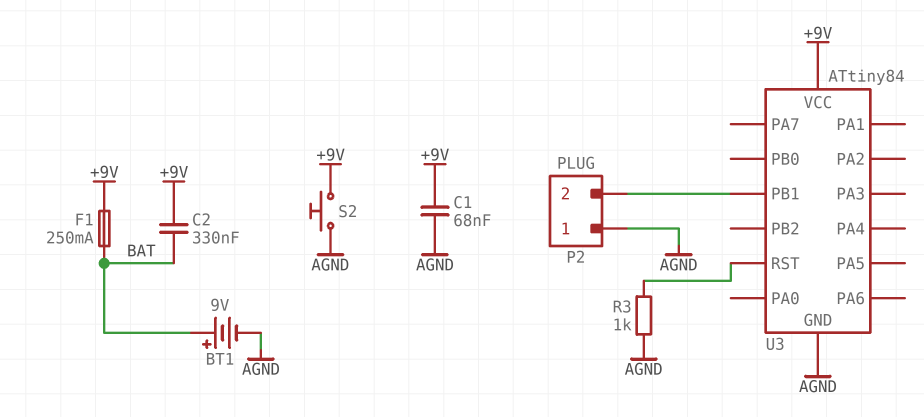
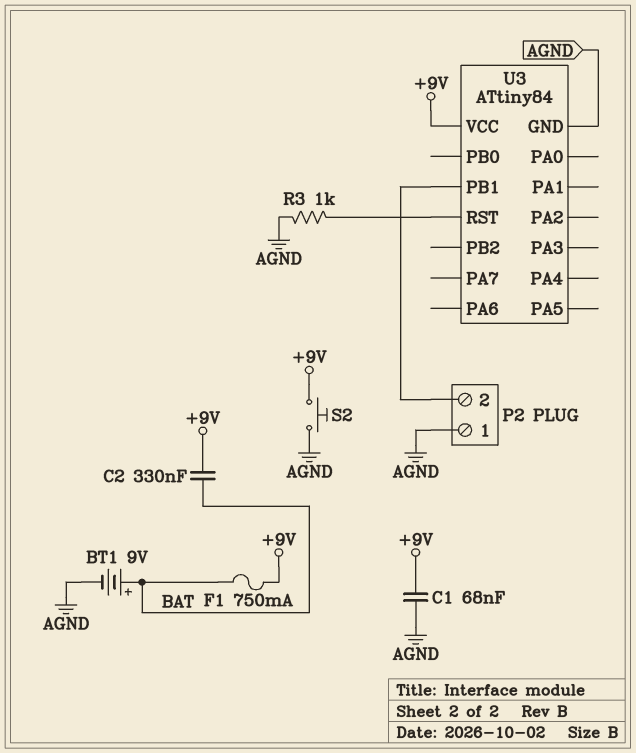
F1: 250mA (+9V, BAT) -> 750mA (+9V, BAT)

